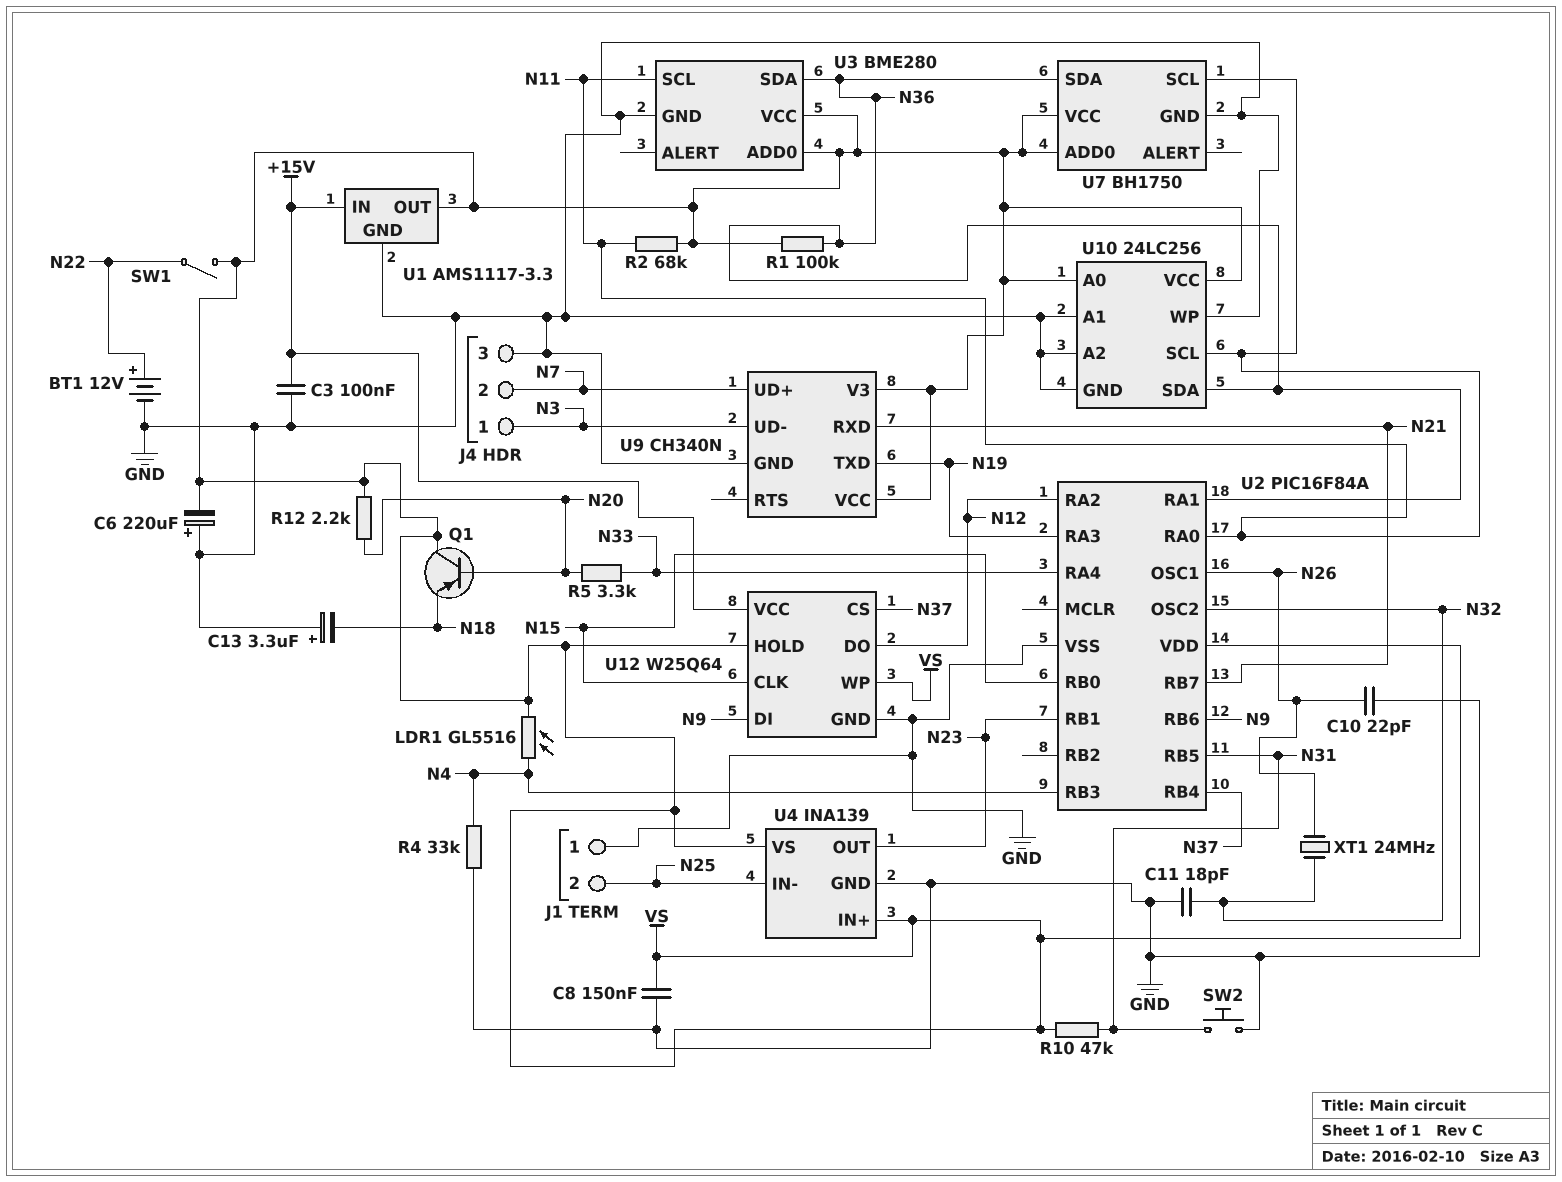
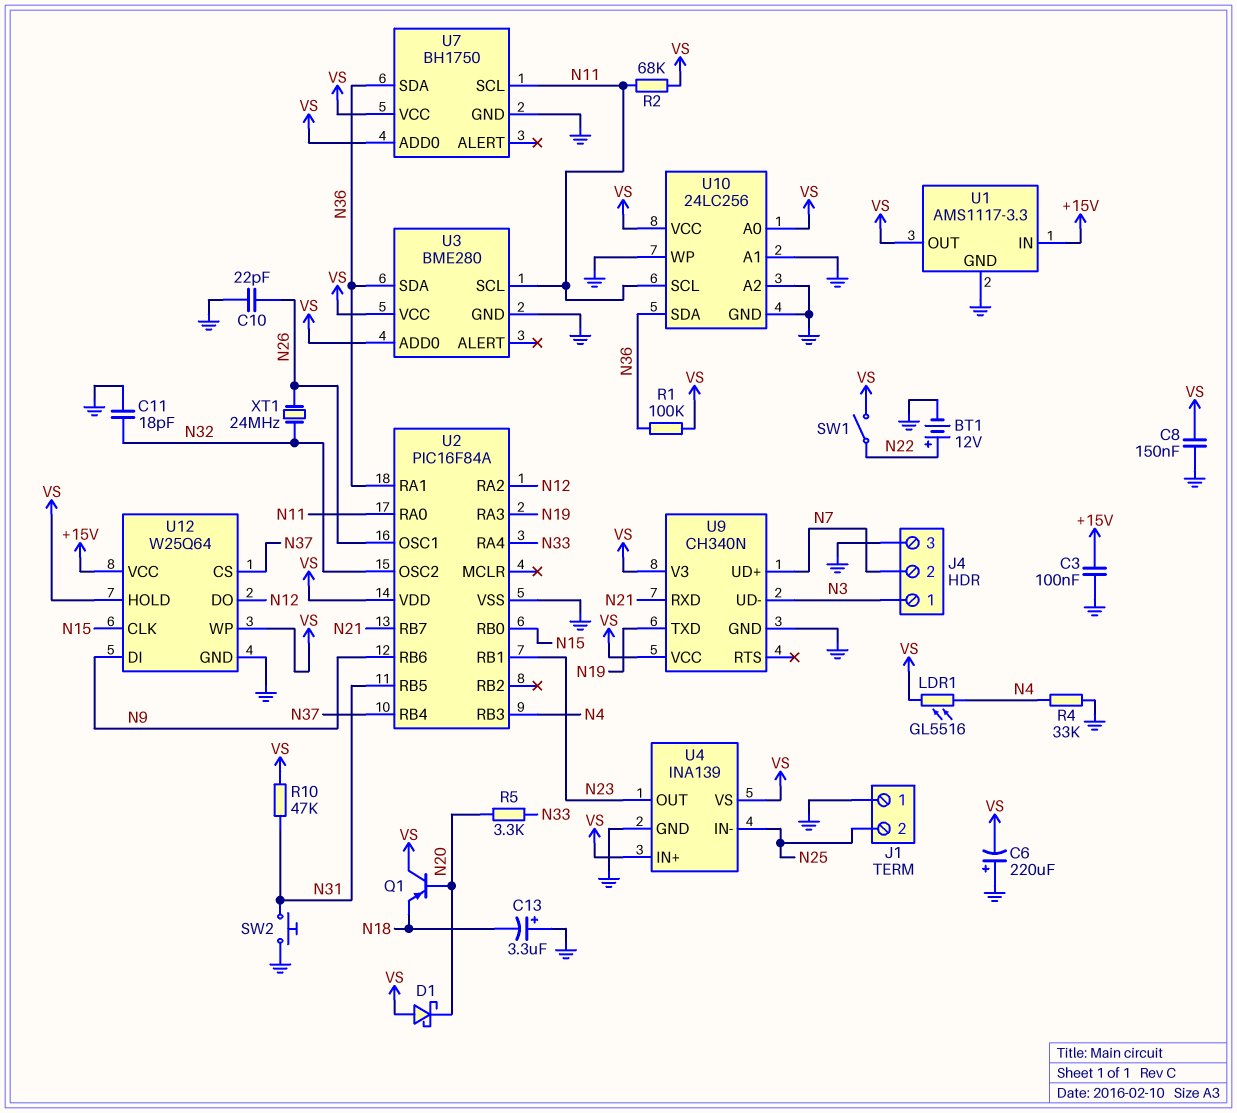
D1: none -> schottky (A VS, K N20)
R12: 2.2k (N20, VS) -> none

